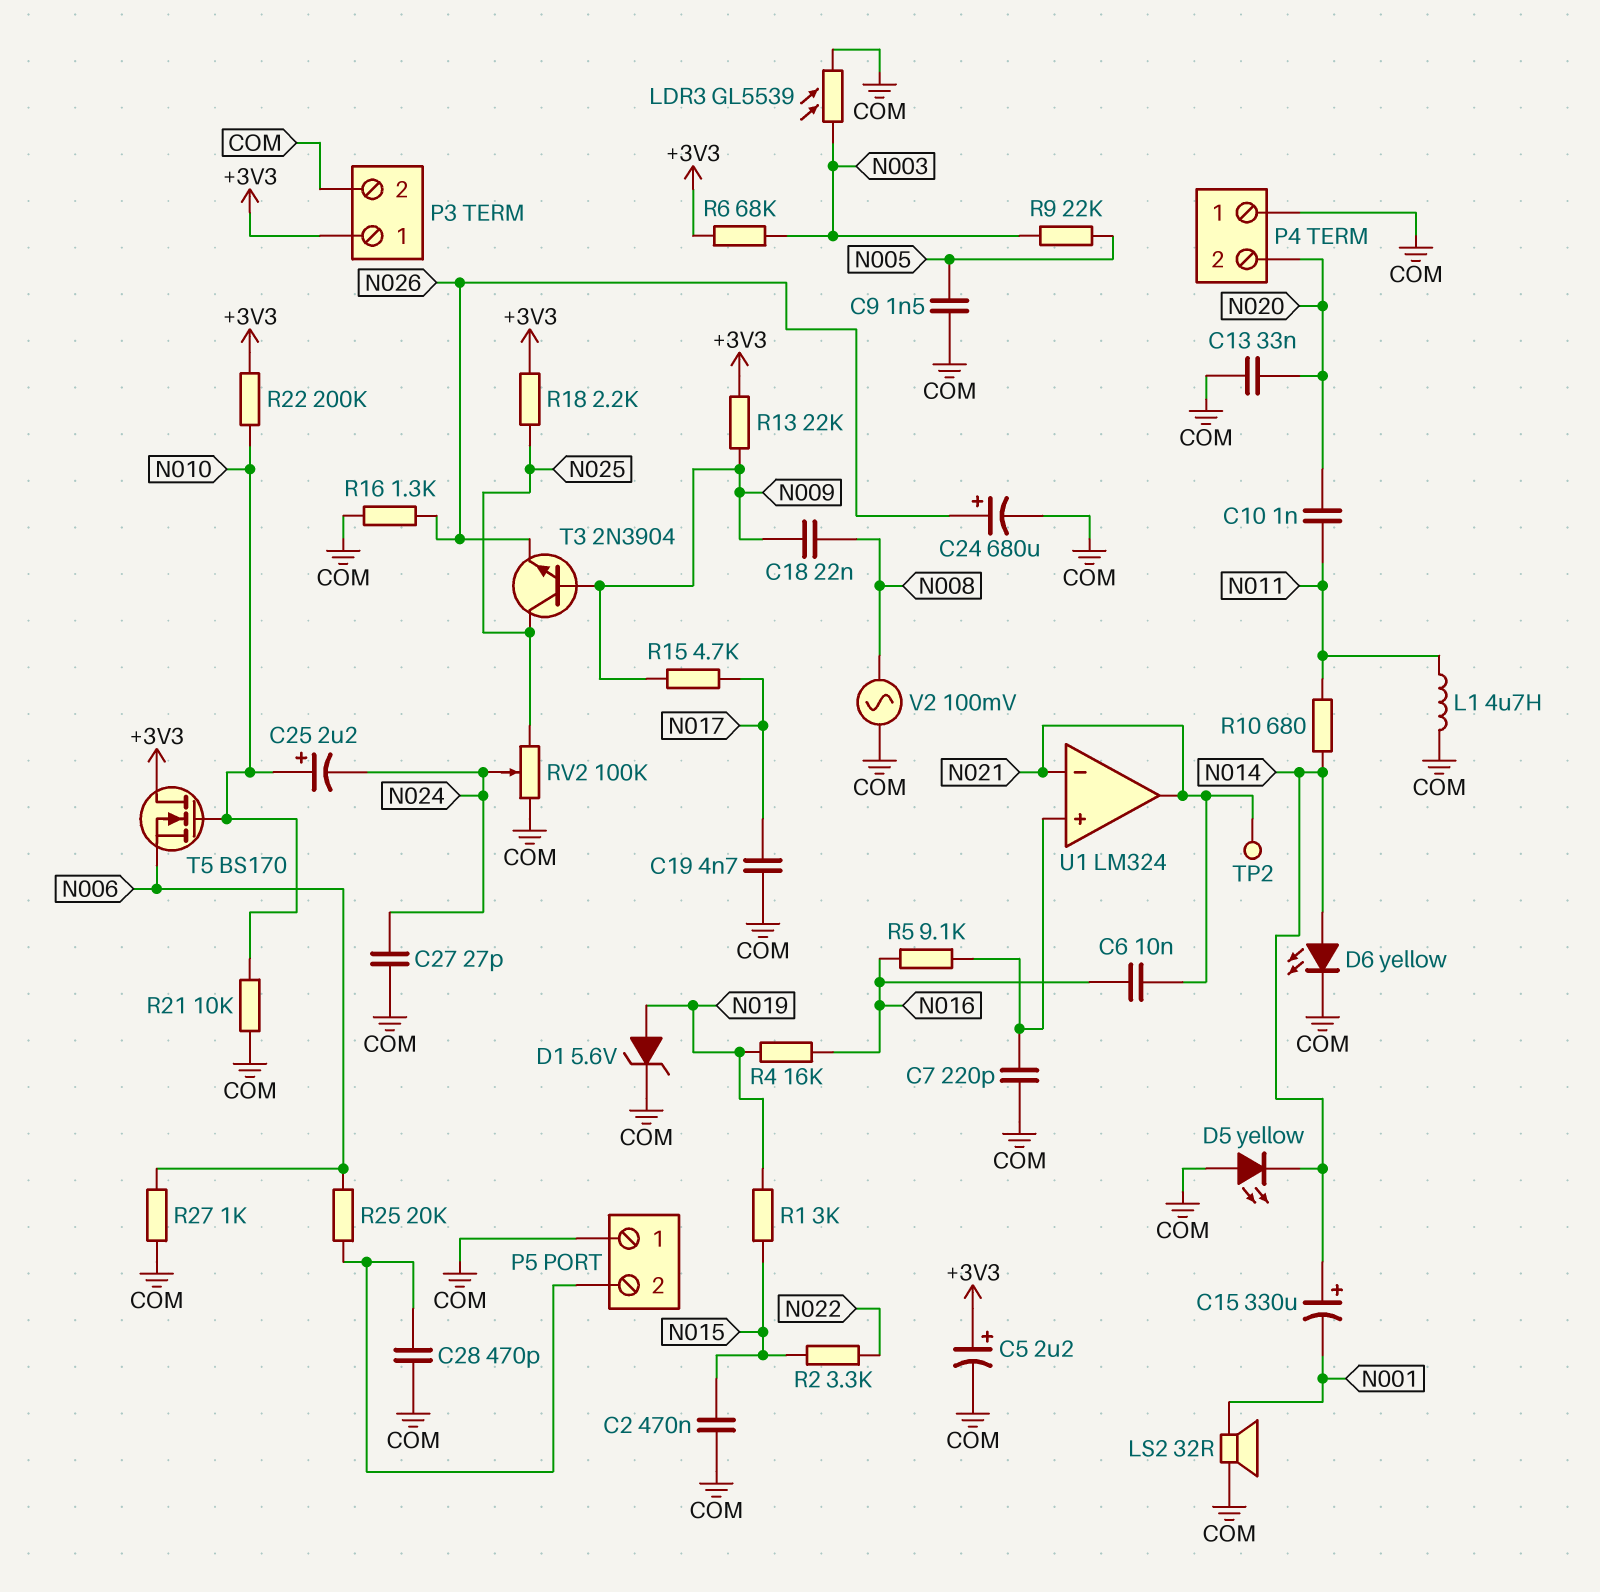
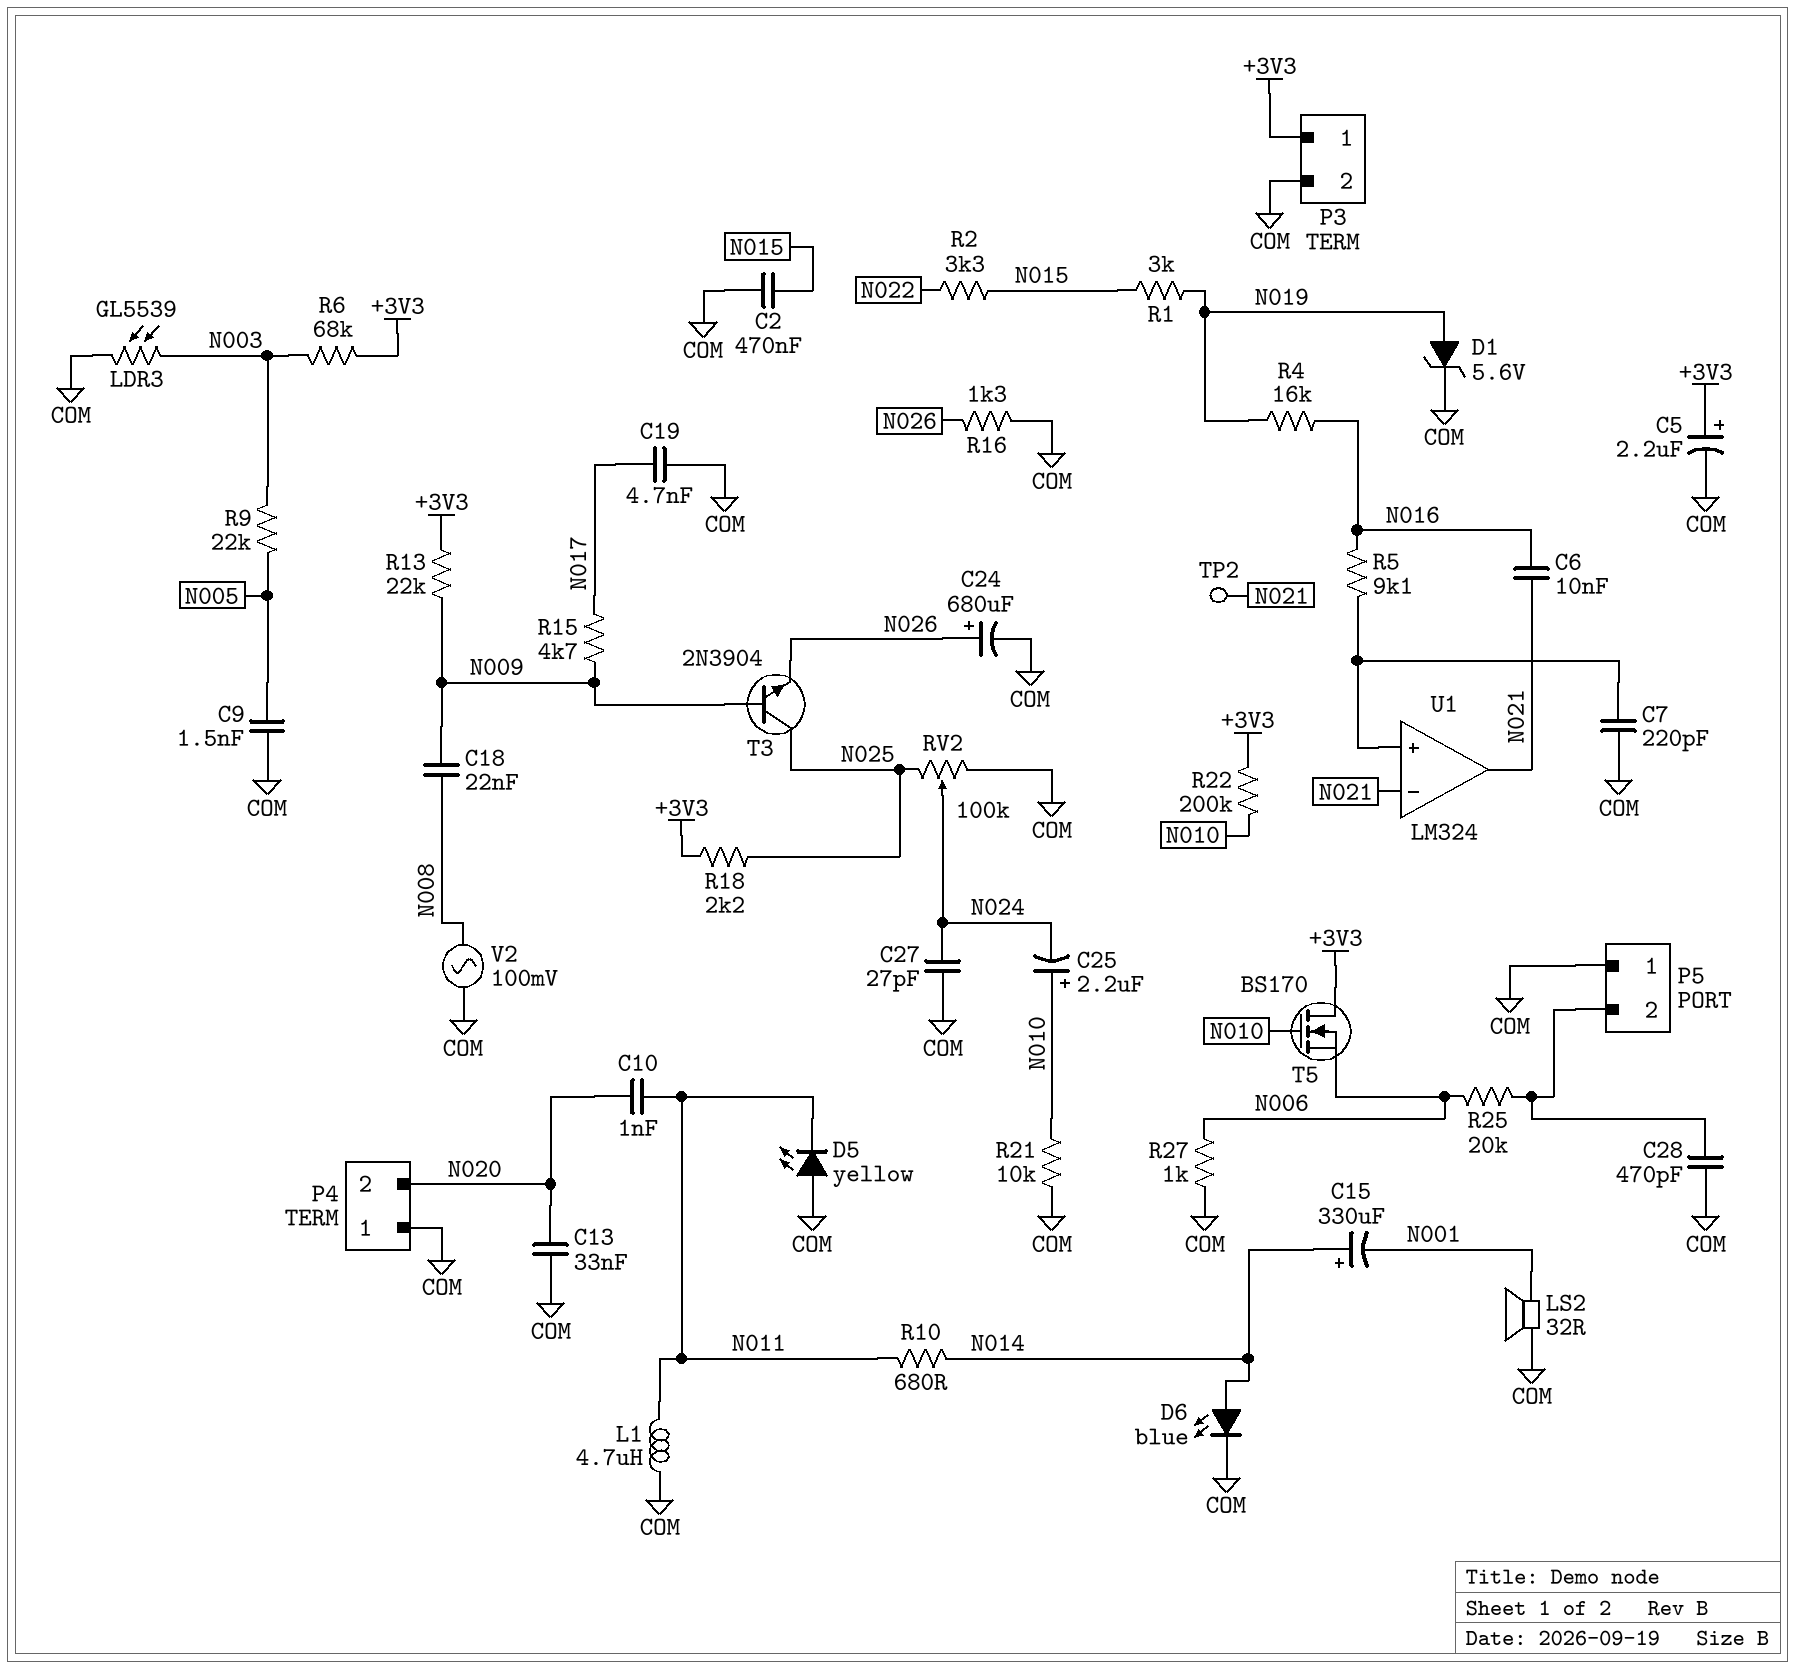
D5: LED yellow (A COM, K N014) -> LED yellow (A COM, K N011)
D6: LED yellow (A N014, K COM) -> LED blue (A N014, K COM)

